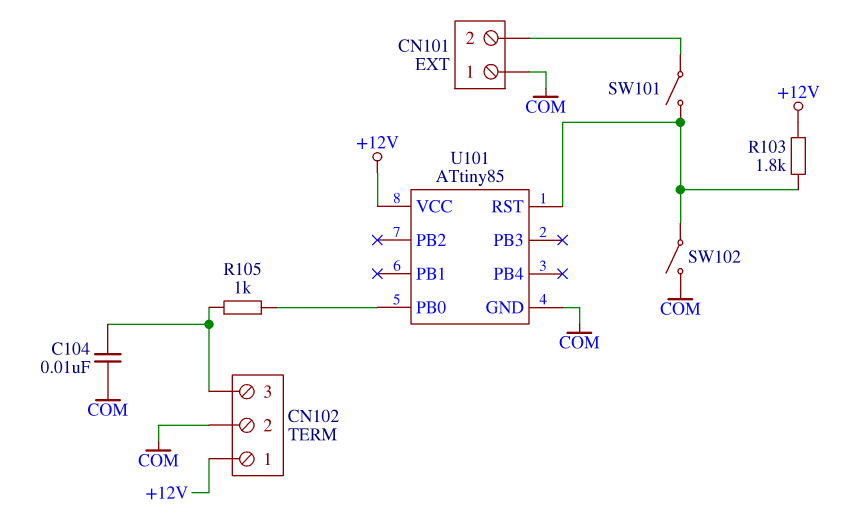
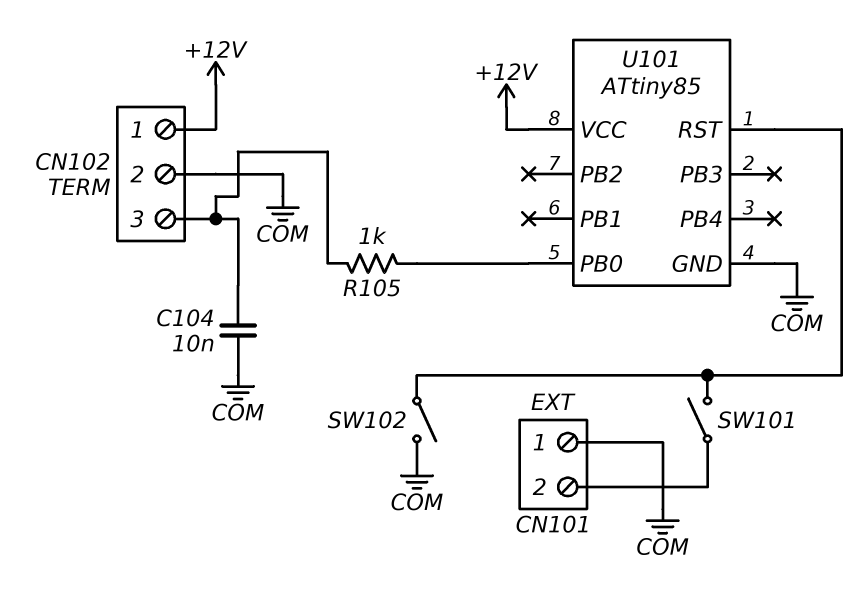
R103: 1.8k (+12V, U101/RST) -> none

